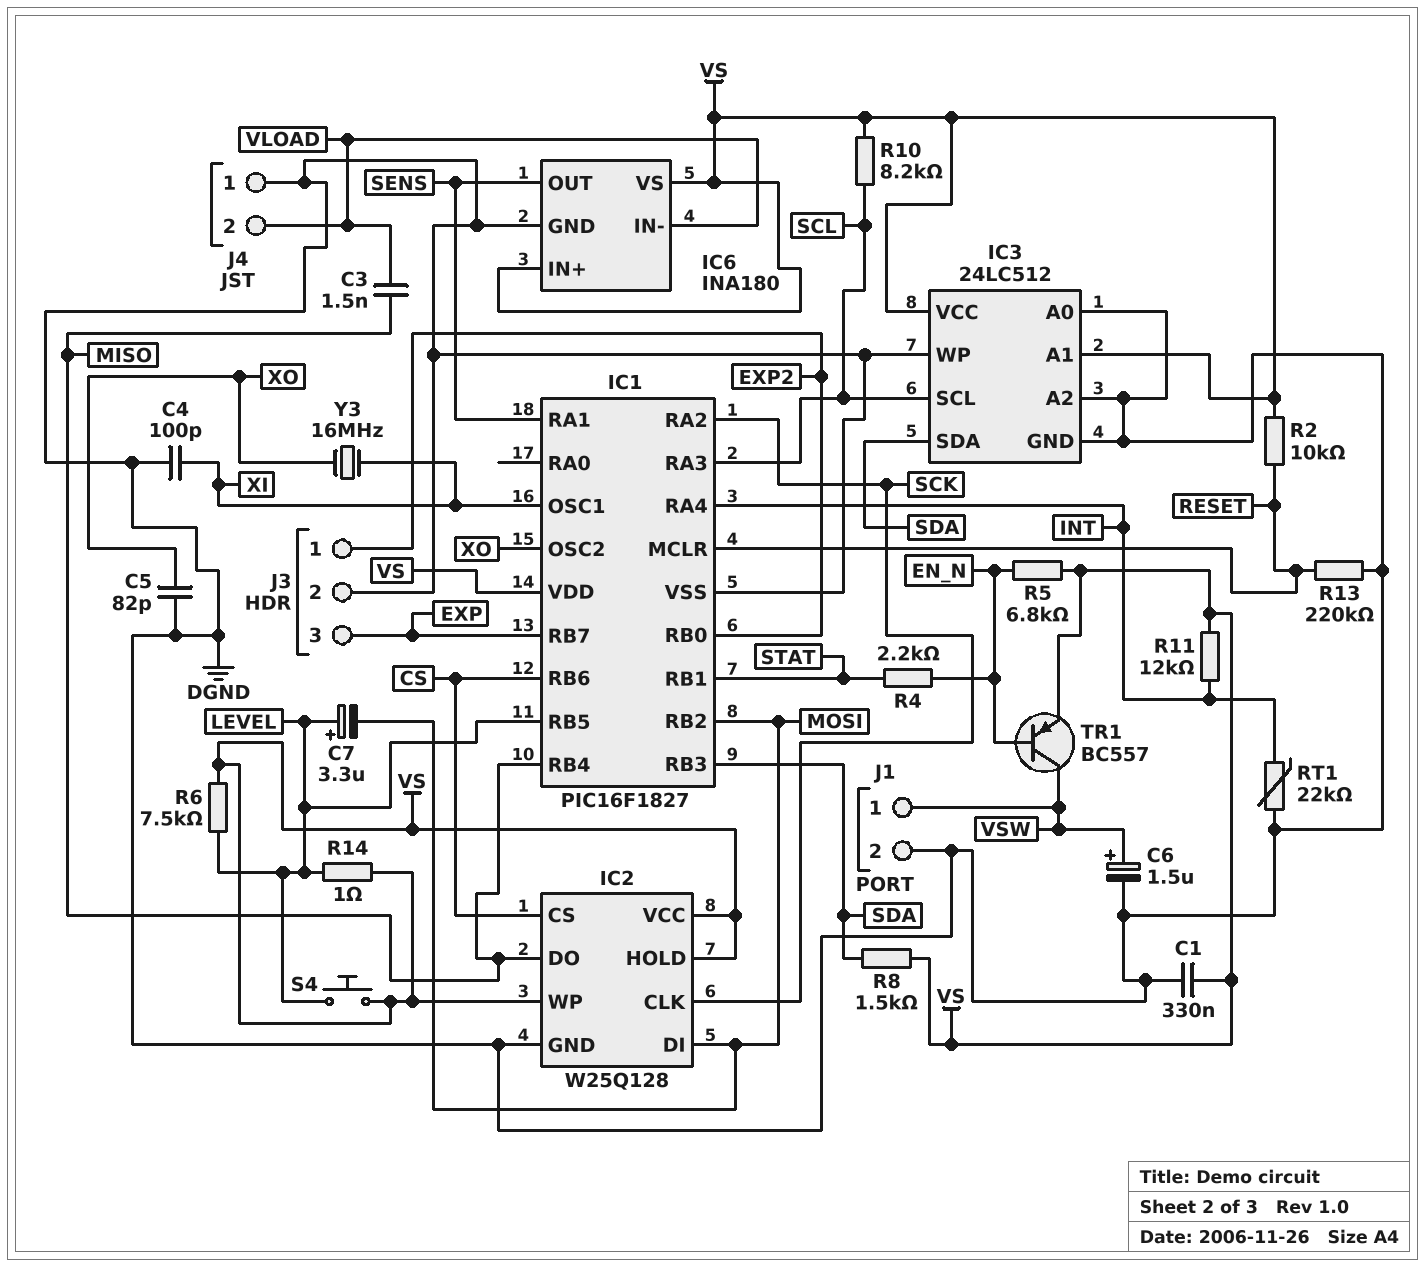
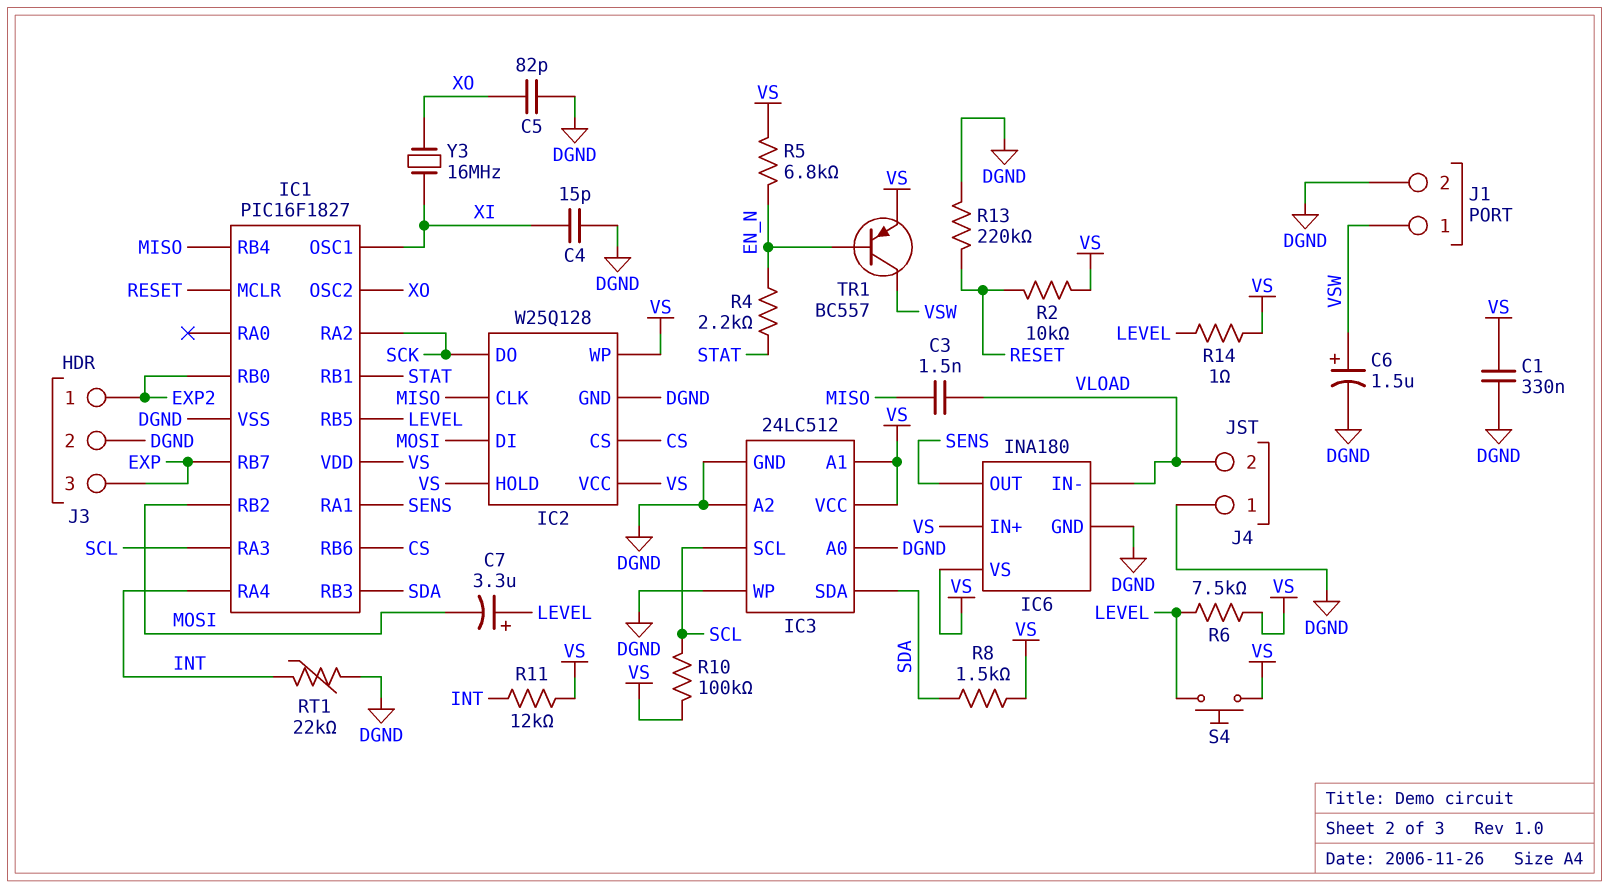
C4: 100pF (DGND, XI) -> 15pF (DGND, XI)
IC2 pin CLK: SCK -> MISO
IC2 pin DO: MISO -> SCK
R10: 8.2k (SCL, VS) -> 100k (SCL, VS)

